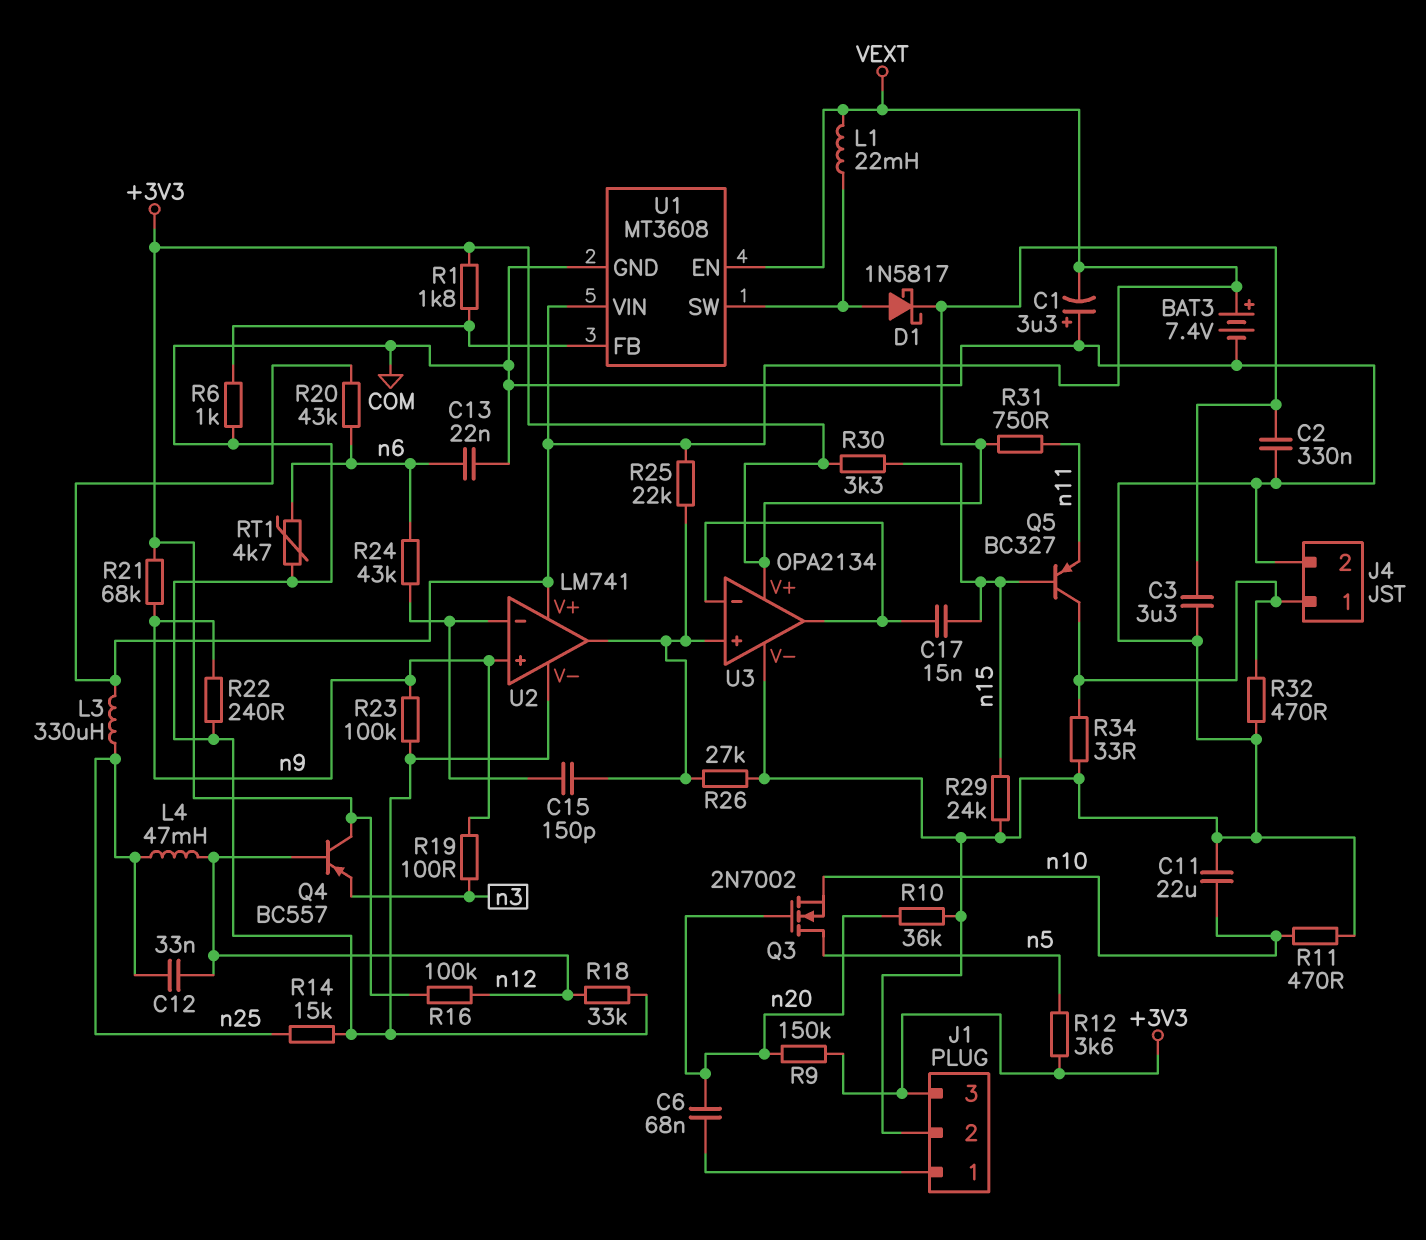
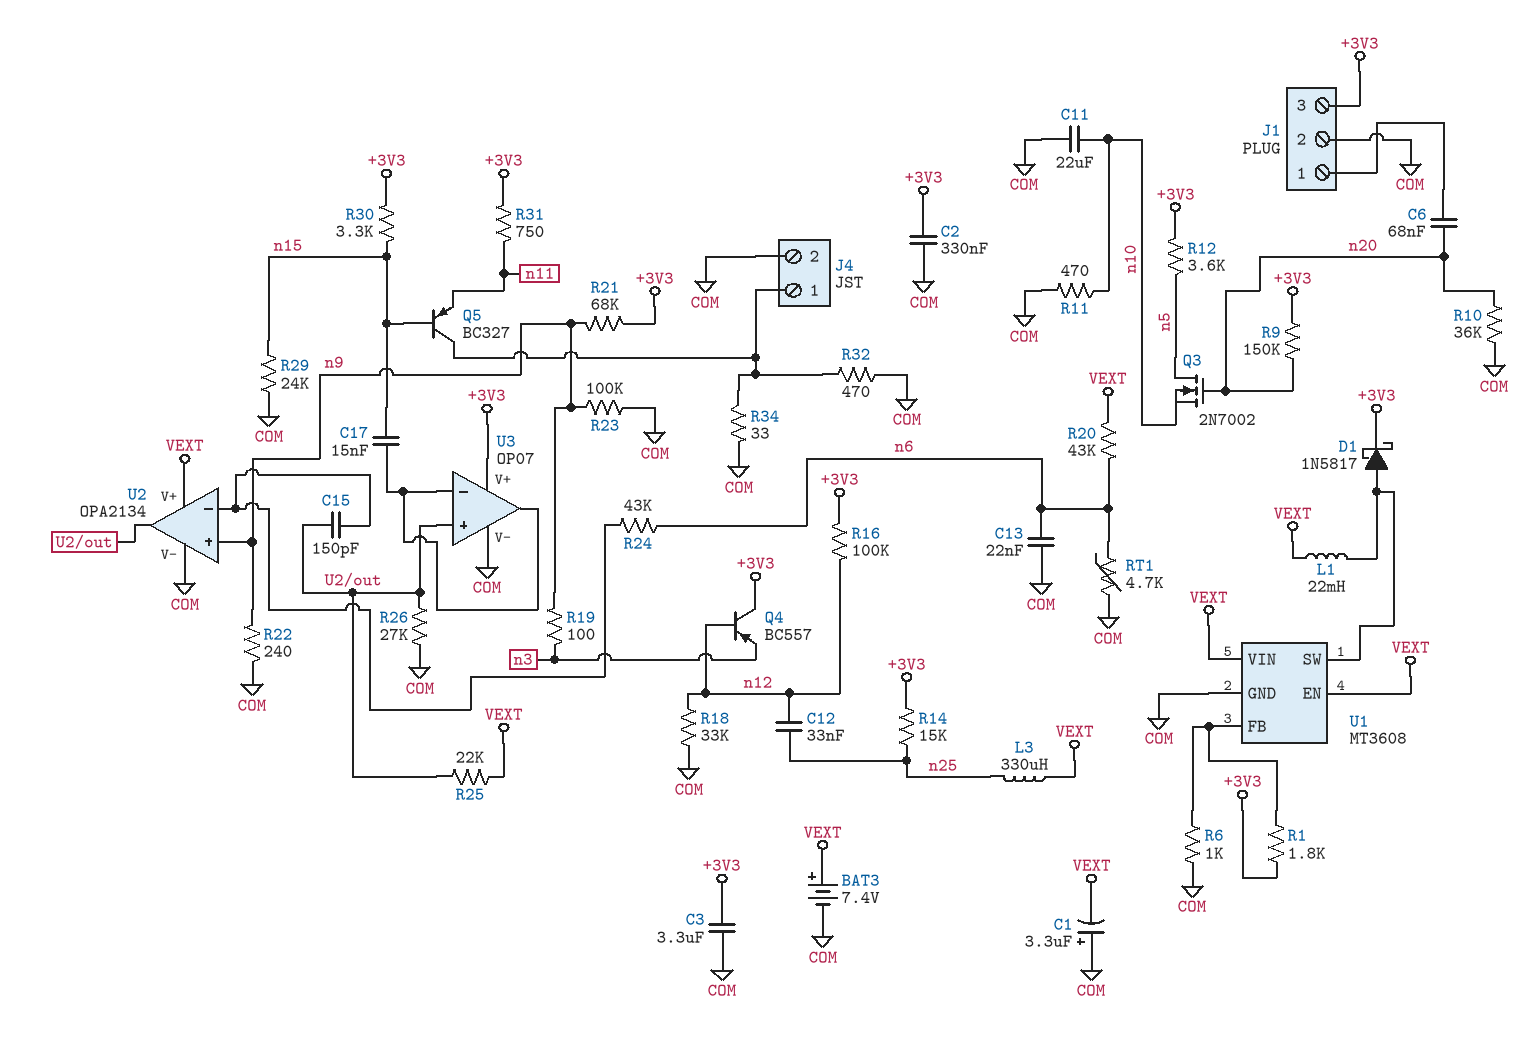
L4: 47mH (n12, n25) -> none
R14: 15k (COM, n25) -> 15k (+3V3, n25)
U2: LM741 -> OPA2134
U3: OPA2134 -> OP07

